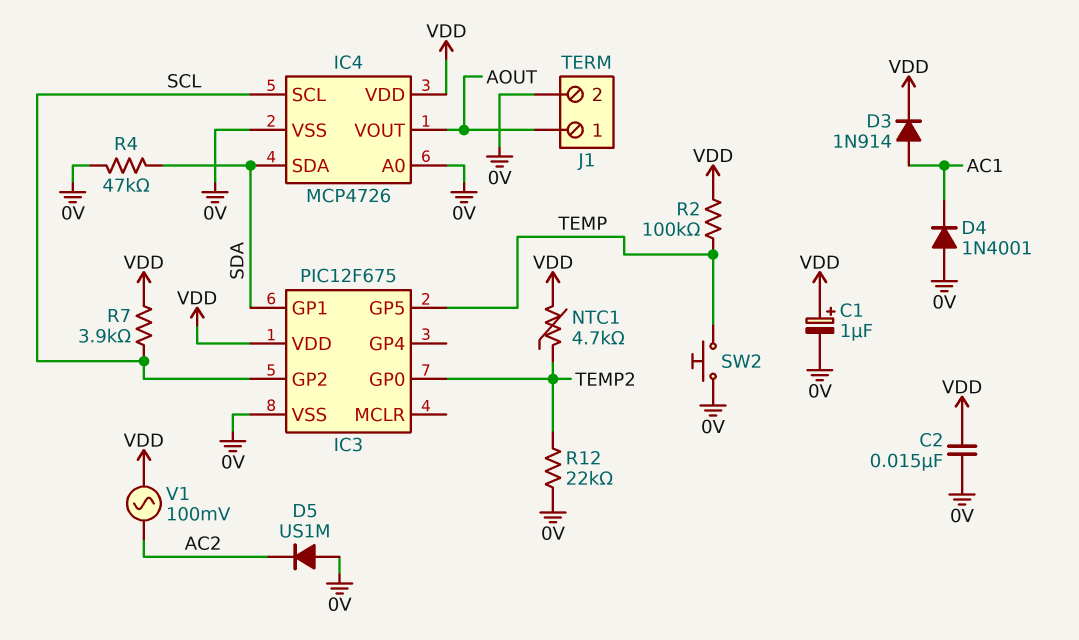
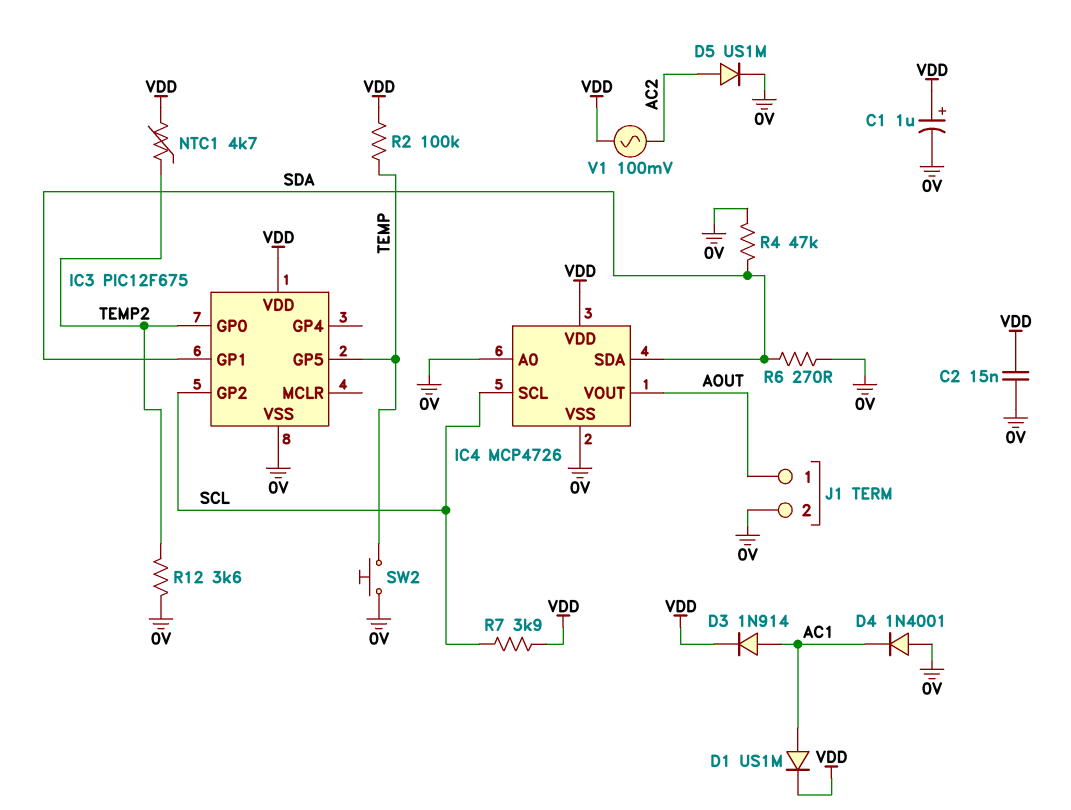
D1: none -> diode US1M (A AC1, K VDD)
D5: diode US1M (A 0V, K AC2) -> diode US1M (A AC2, K 0V)
R6: none -> 270 (0V, SDA)
R12: 22k (0V, TEMP2) -> 3.6k (0V, TEMP2)

